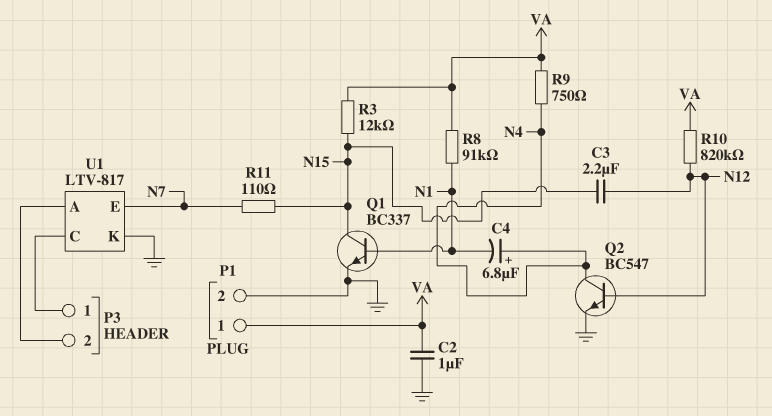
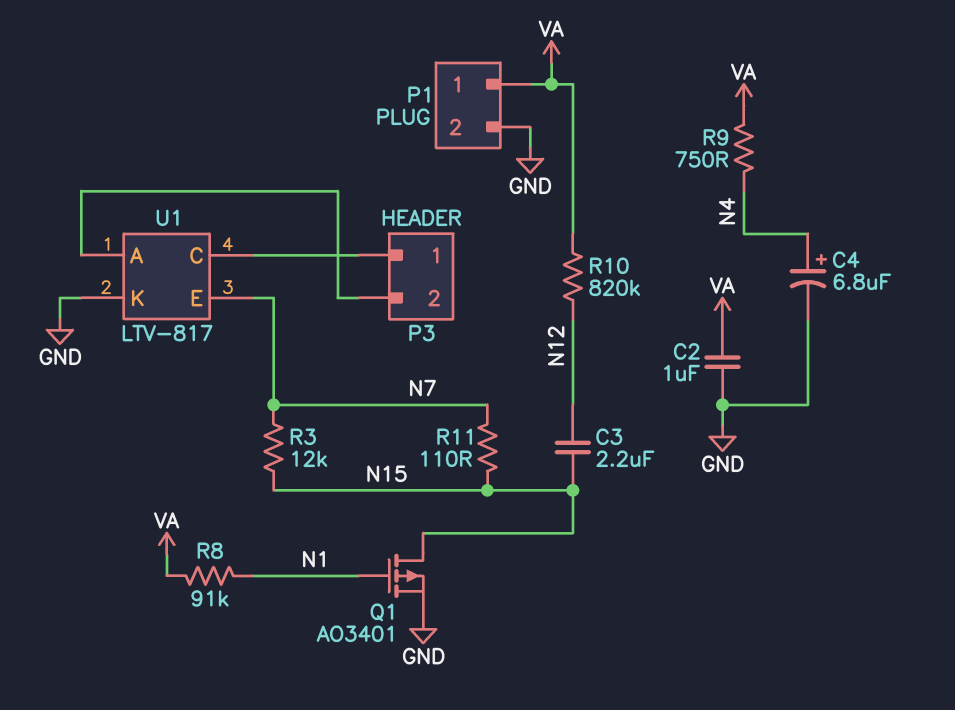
C4: 6.8uF (plus N4, minus N1) -> 6.8uF (plus N4, minus GND)
Q1: NPN BC337 (B N1, C N15, E GND) -> PMOS AO3401 (G N1, D N15, S GND)
Q2: NPN BC547 (B N12, C N4, E GND) -> none
R3: 12k (N15, VA) -> 12k (N7, N15)

